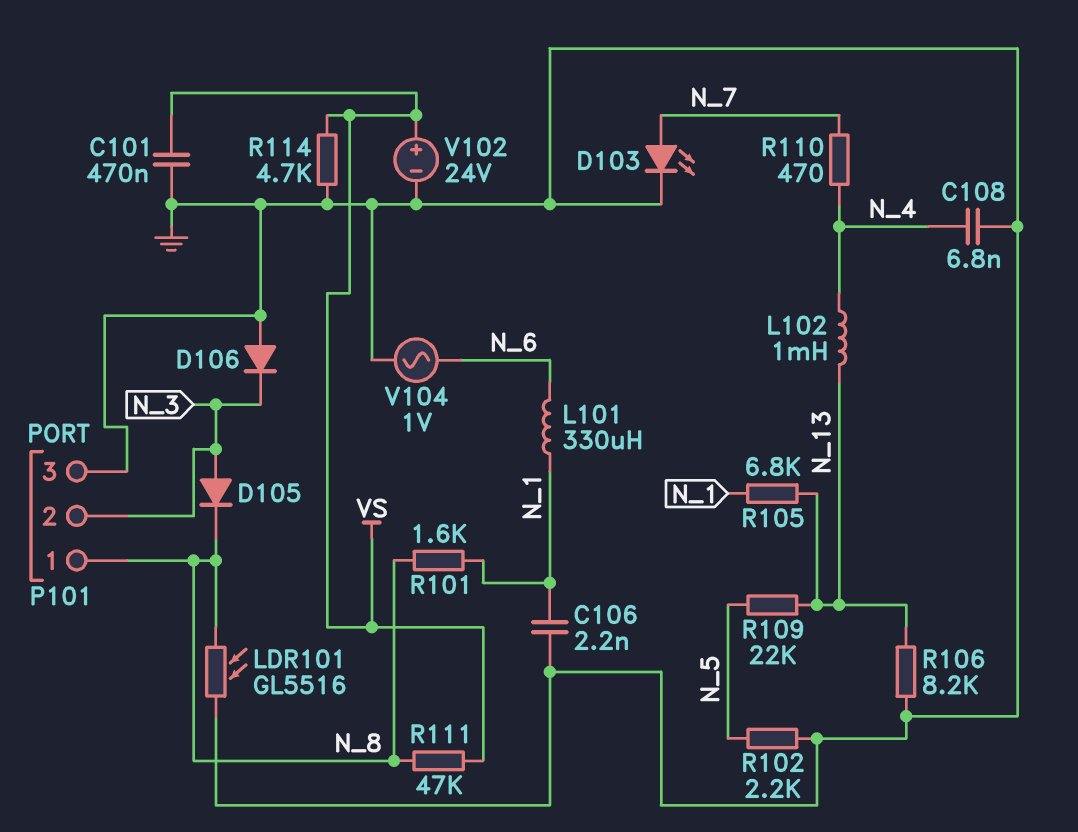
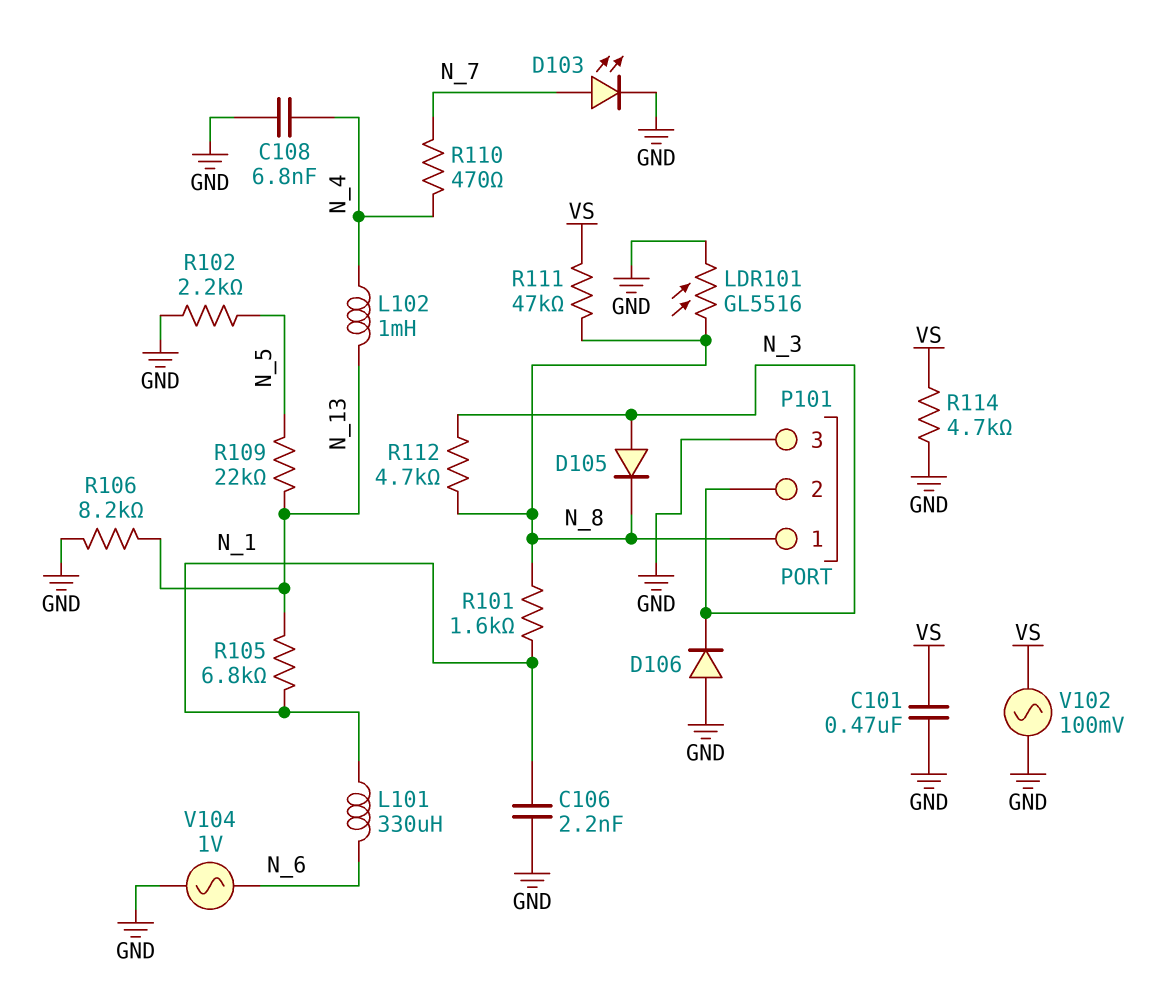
R112: none -> 4.7k (N_3, N_8)
V102: 24V (plus VS, minus GND) -> AC 100mV (GND, VS)

